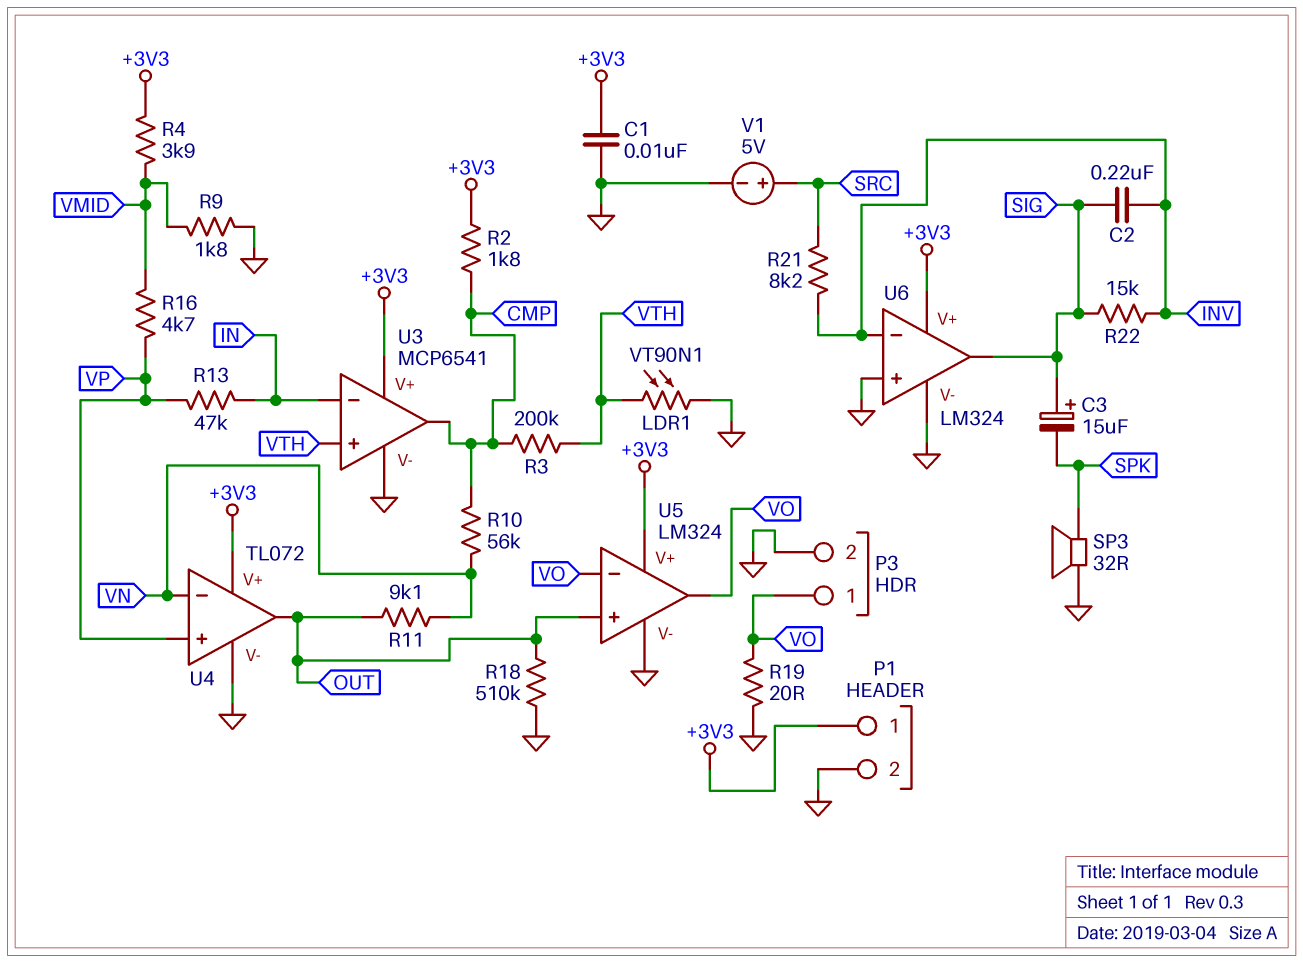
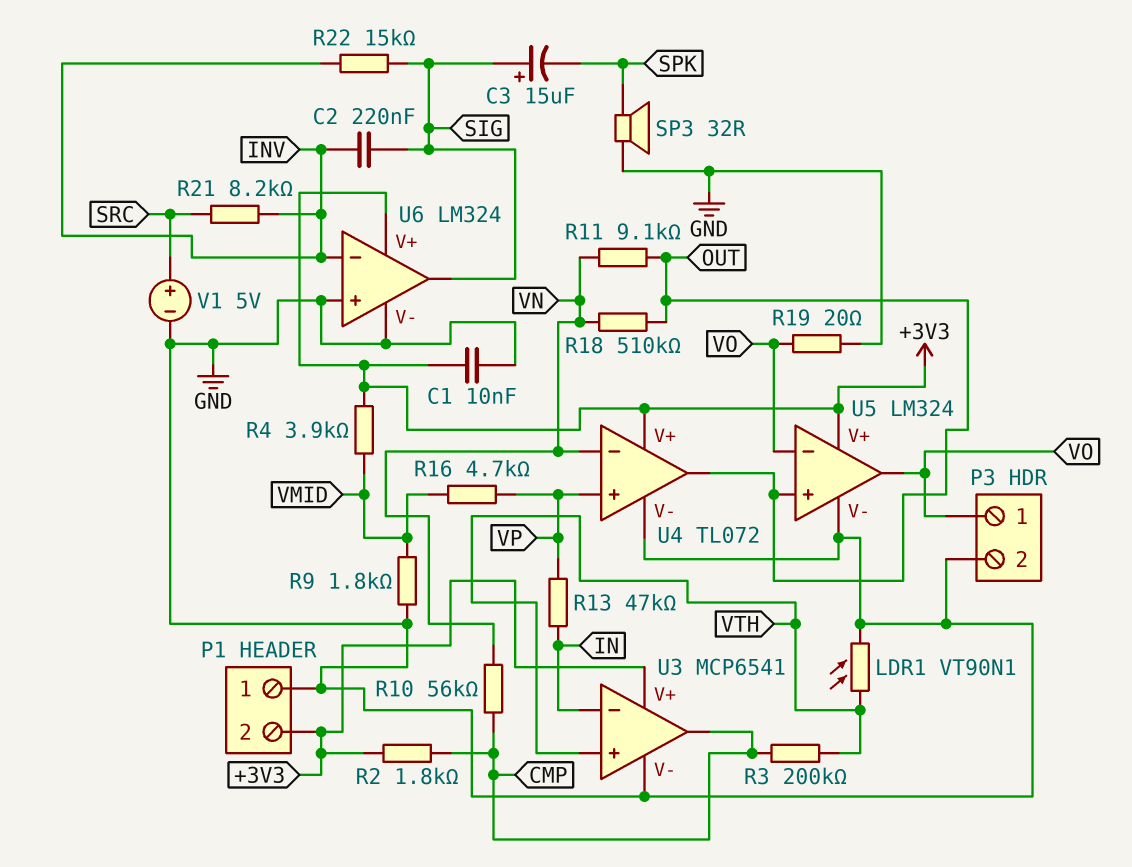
P1 pin 1: +3V3 -> GND
P1 pin 2: GND -> +3V3
R18: 510k (GND, OUT) -> 510k (OUT, VN)

